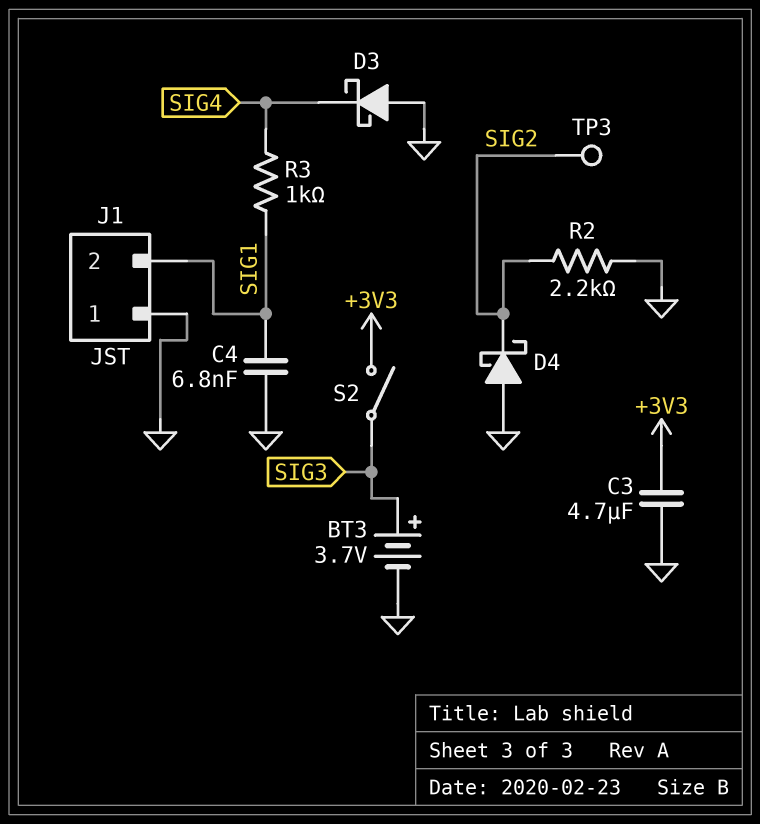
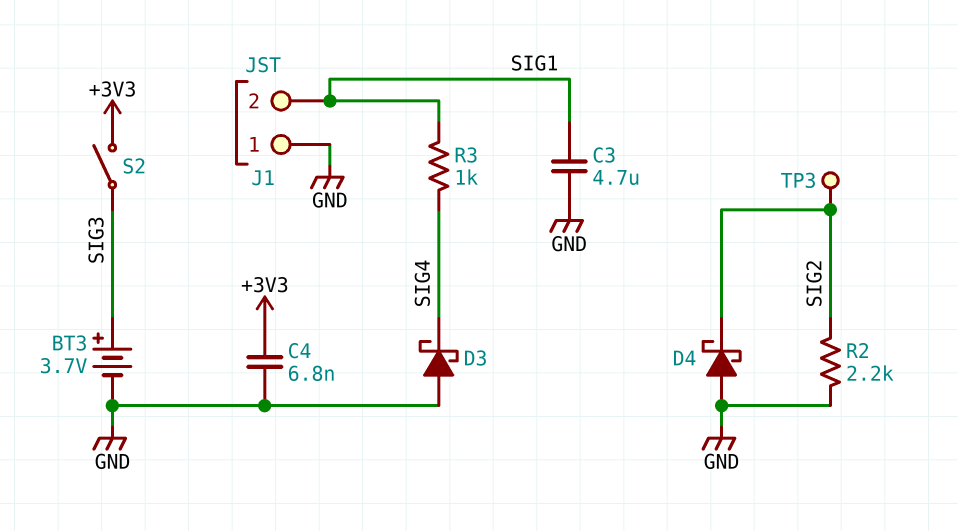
C3: 4.7uF (+3V3, GND) -> 4.7uF (GND, SIG1)
C4: 6.8nF (GND, SIG1) -> 6.8nF (+3V3, GND)

